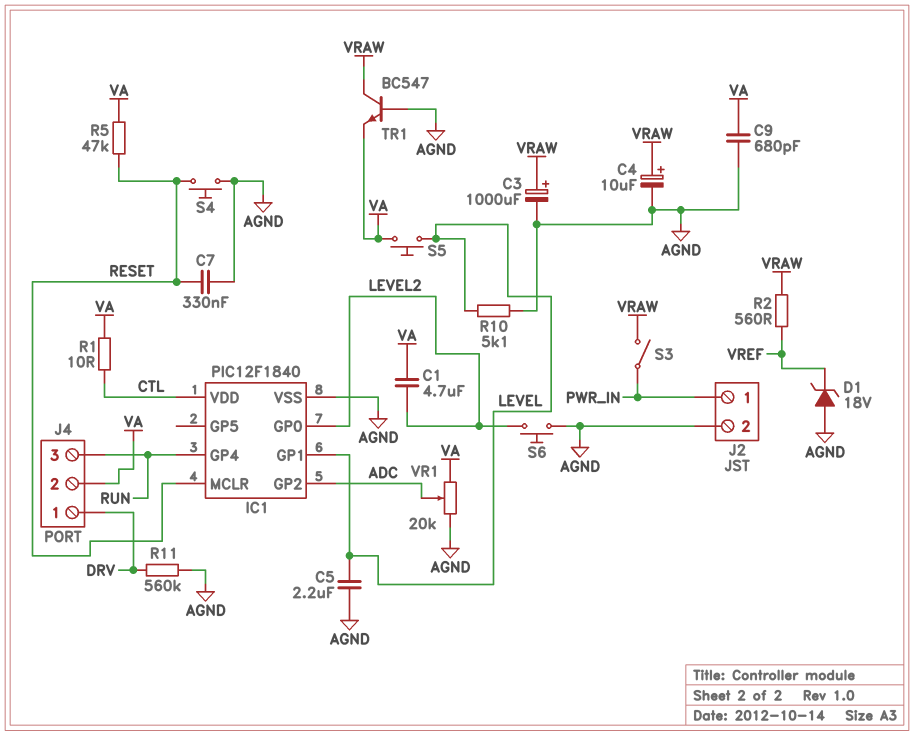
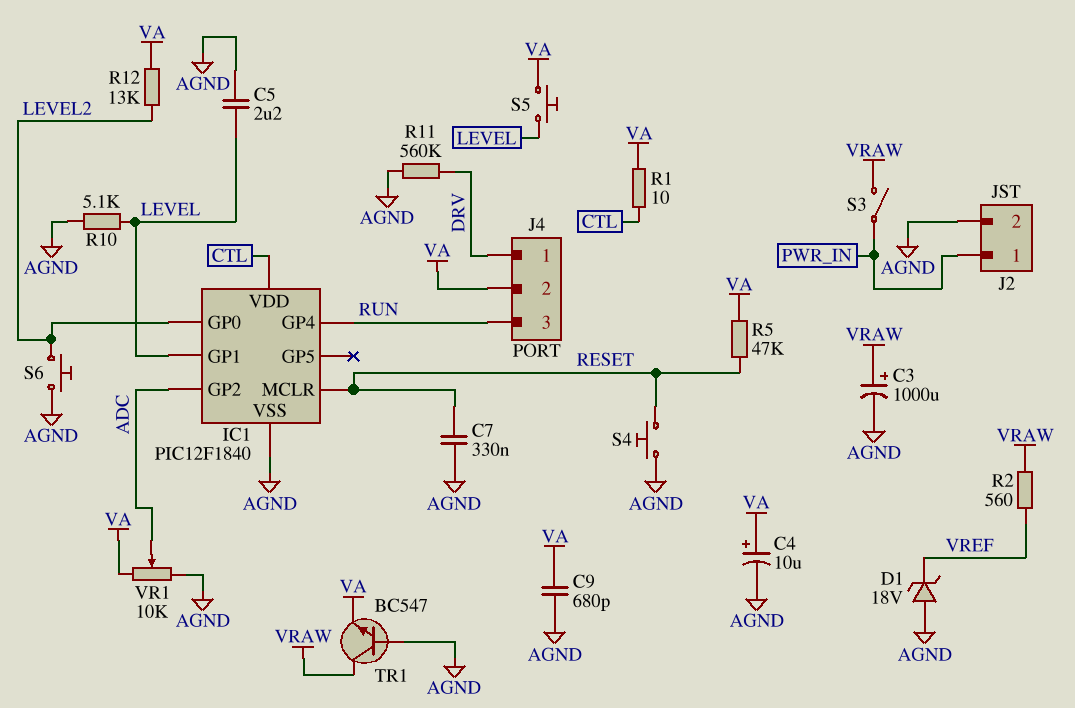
C1: 4.7uF (LEVEL2, VA) -> none
C4: 10uF (plus VRAW, minus AGND) -> 10uF (plus VA, minus AGND)
R12: none -> 13k (LEVEL2, VA)
VR1: 20k (AGND, VA, wiper ADC) -> 10k (AGND, VA, wiper ADC)

